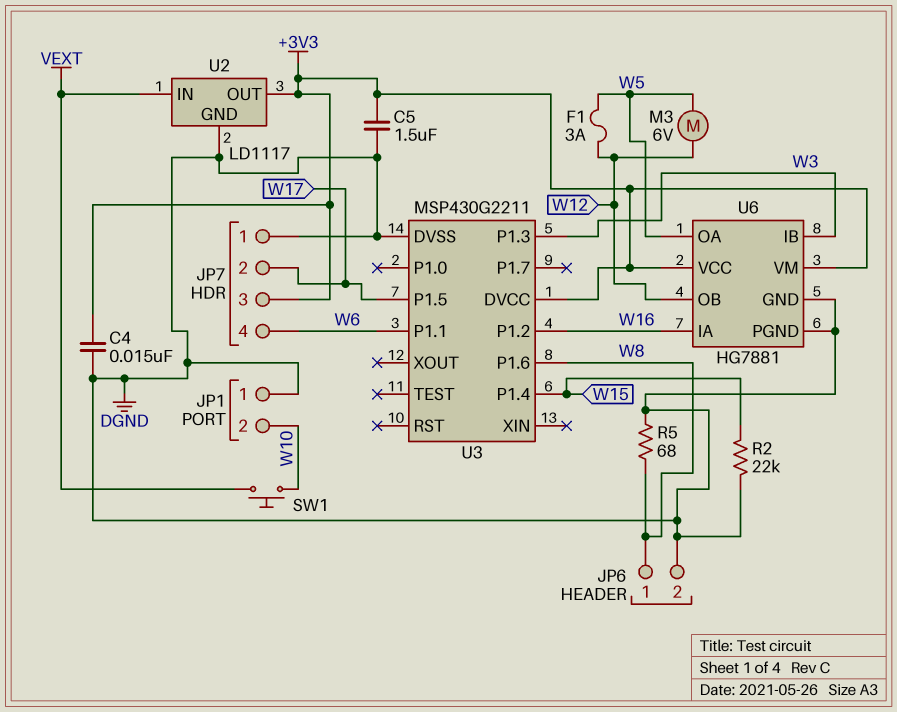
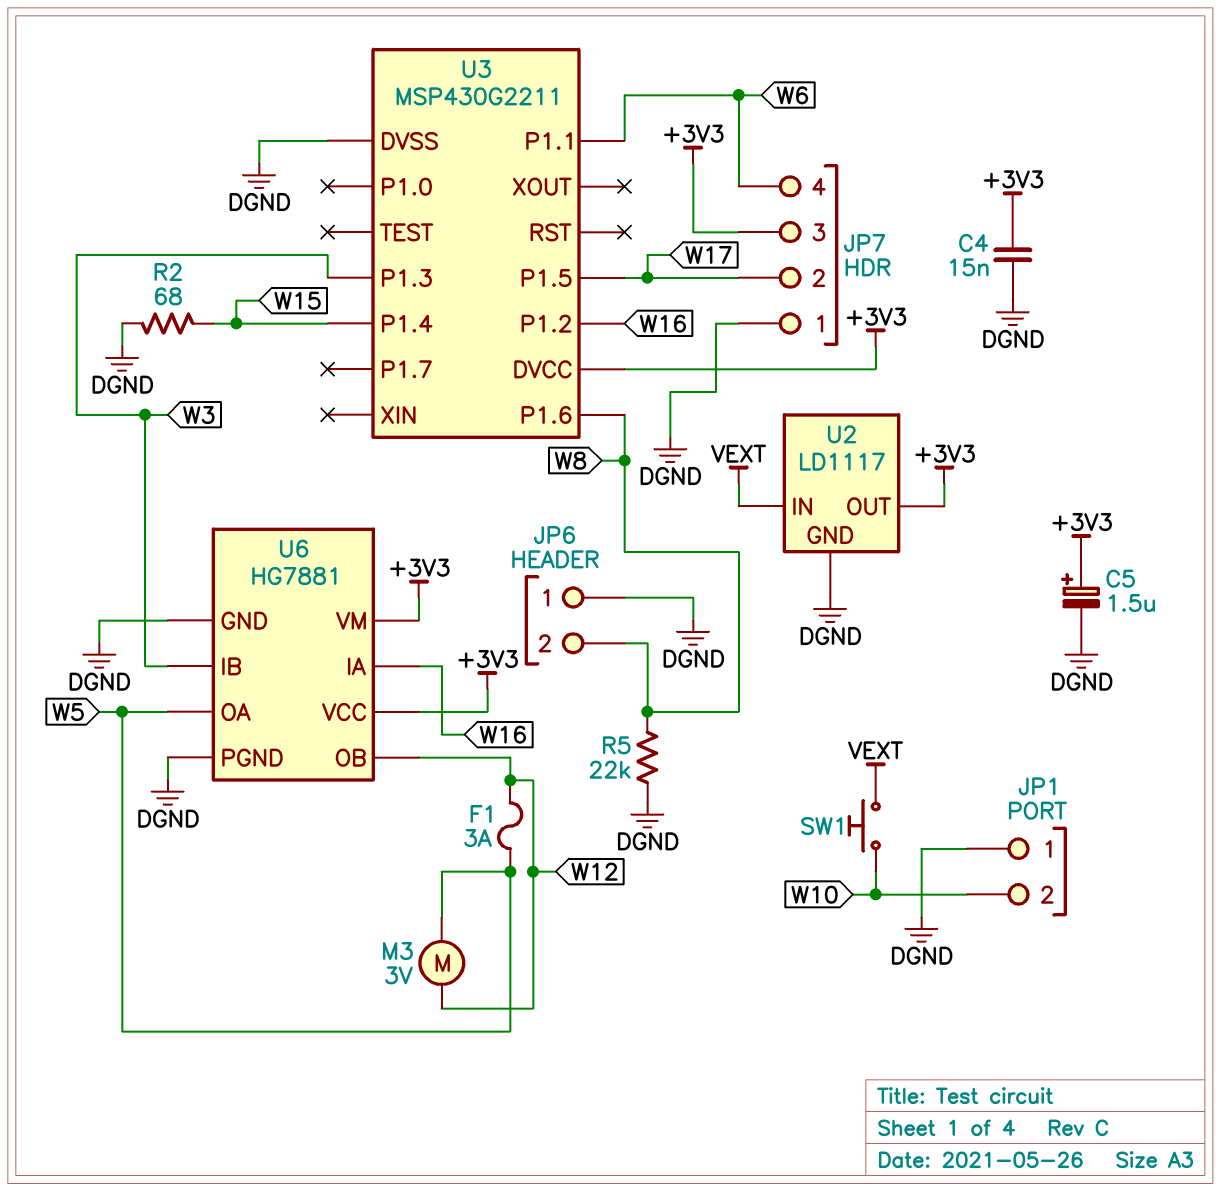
C5: 1.5uF (+3V3, DGND) -> 1.5uF (plus +3V3, minus DGND)
JP6 pin 1: W8 -> DGND
JP6 pin 2: DGND -> W8
M3: motor 6V (W5, W12) -> motor 3V (W5, W12)
R2: 22k (DGND, W15) -> 68 (DGND, W15)
R5: 68 (DGND, W8) -> 22k (DGND, W8)

